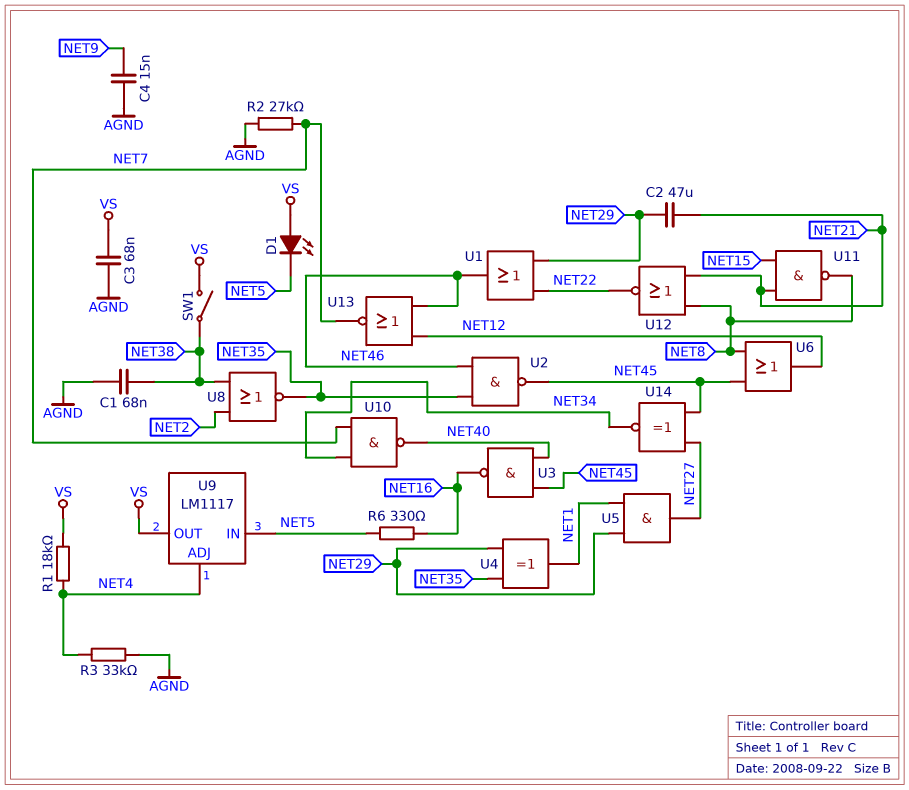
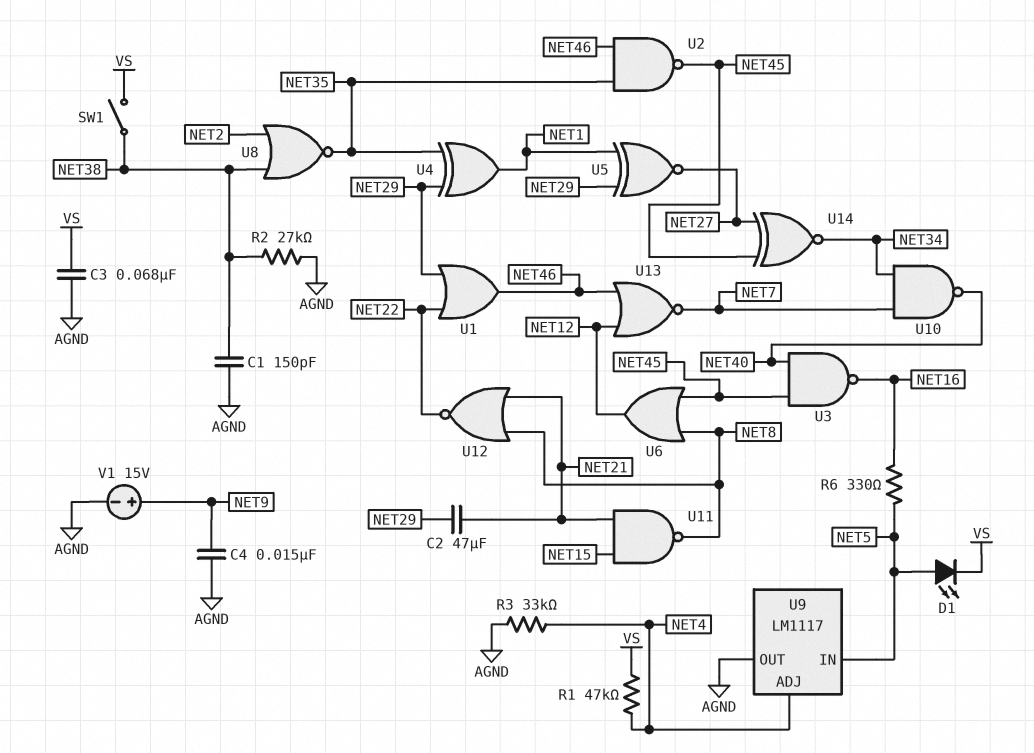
C1: 68nF (AGND, NET38) -> 150pF (AGND, NET38)
D1: LED (A VS, K NET5) -> LED (A NET5, K VS)
R1: 18k (NET4, VS) -> 47k (NET4, VS)
R2: 27k (AGND, NET7) -> 27k (AGND, NET38)
U5: AND (in NET1, in NET29, out NET27) -> XNOR (in NET1, in NET29, out NET27)
U9 pin OUT: VS -> AGND
V1: none -> 15V (plus NET9, minus AGND)

